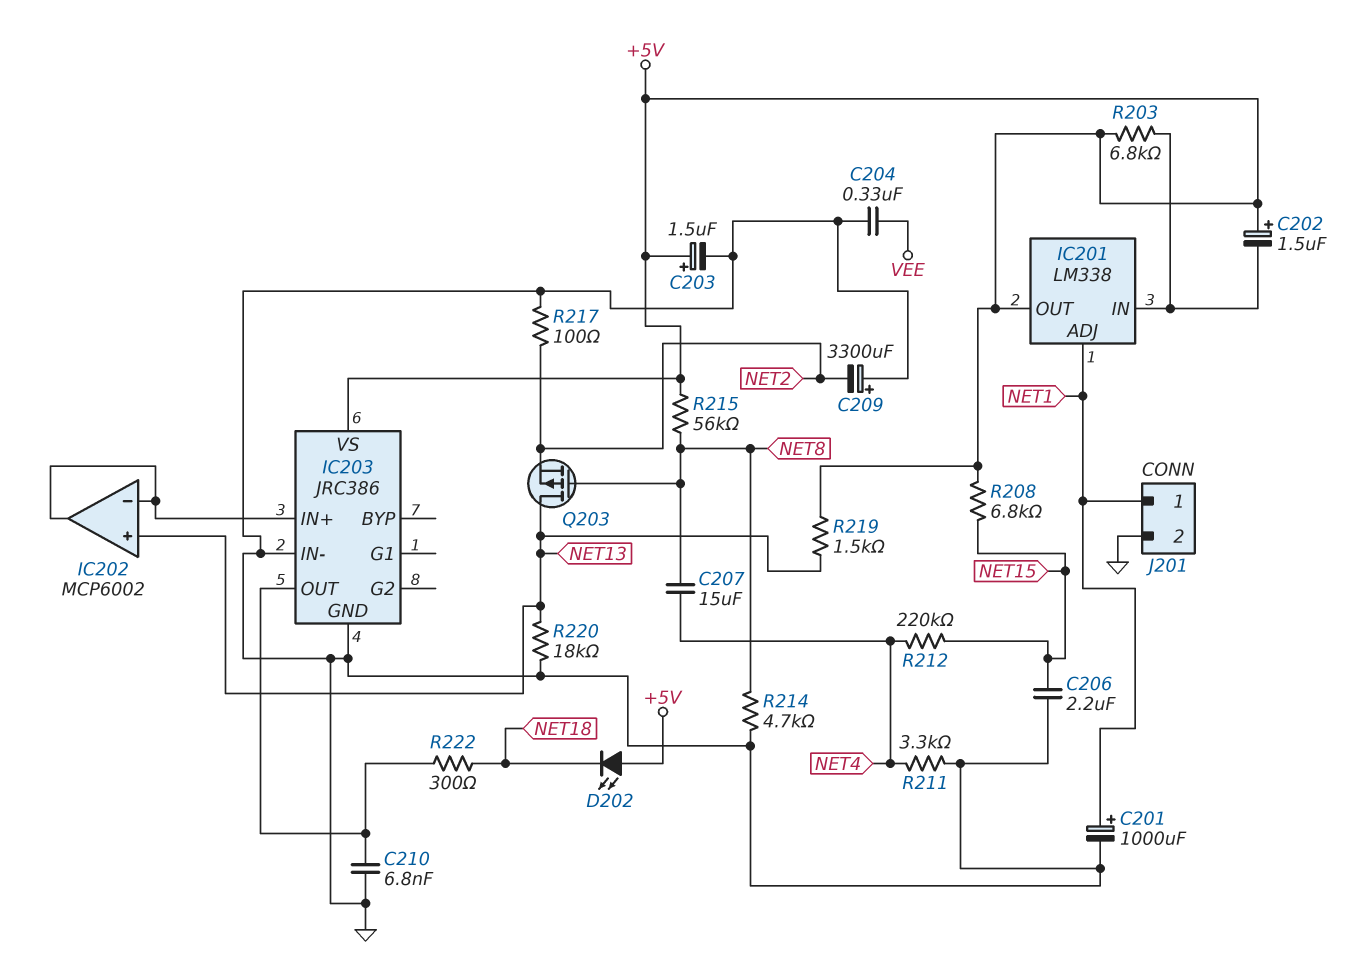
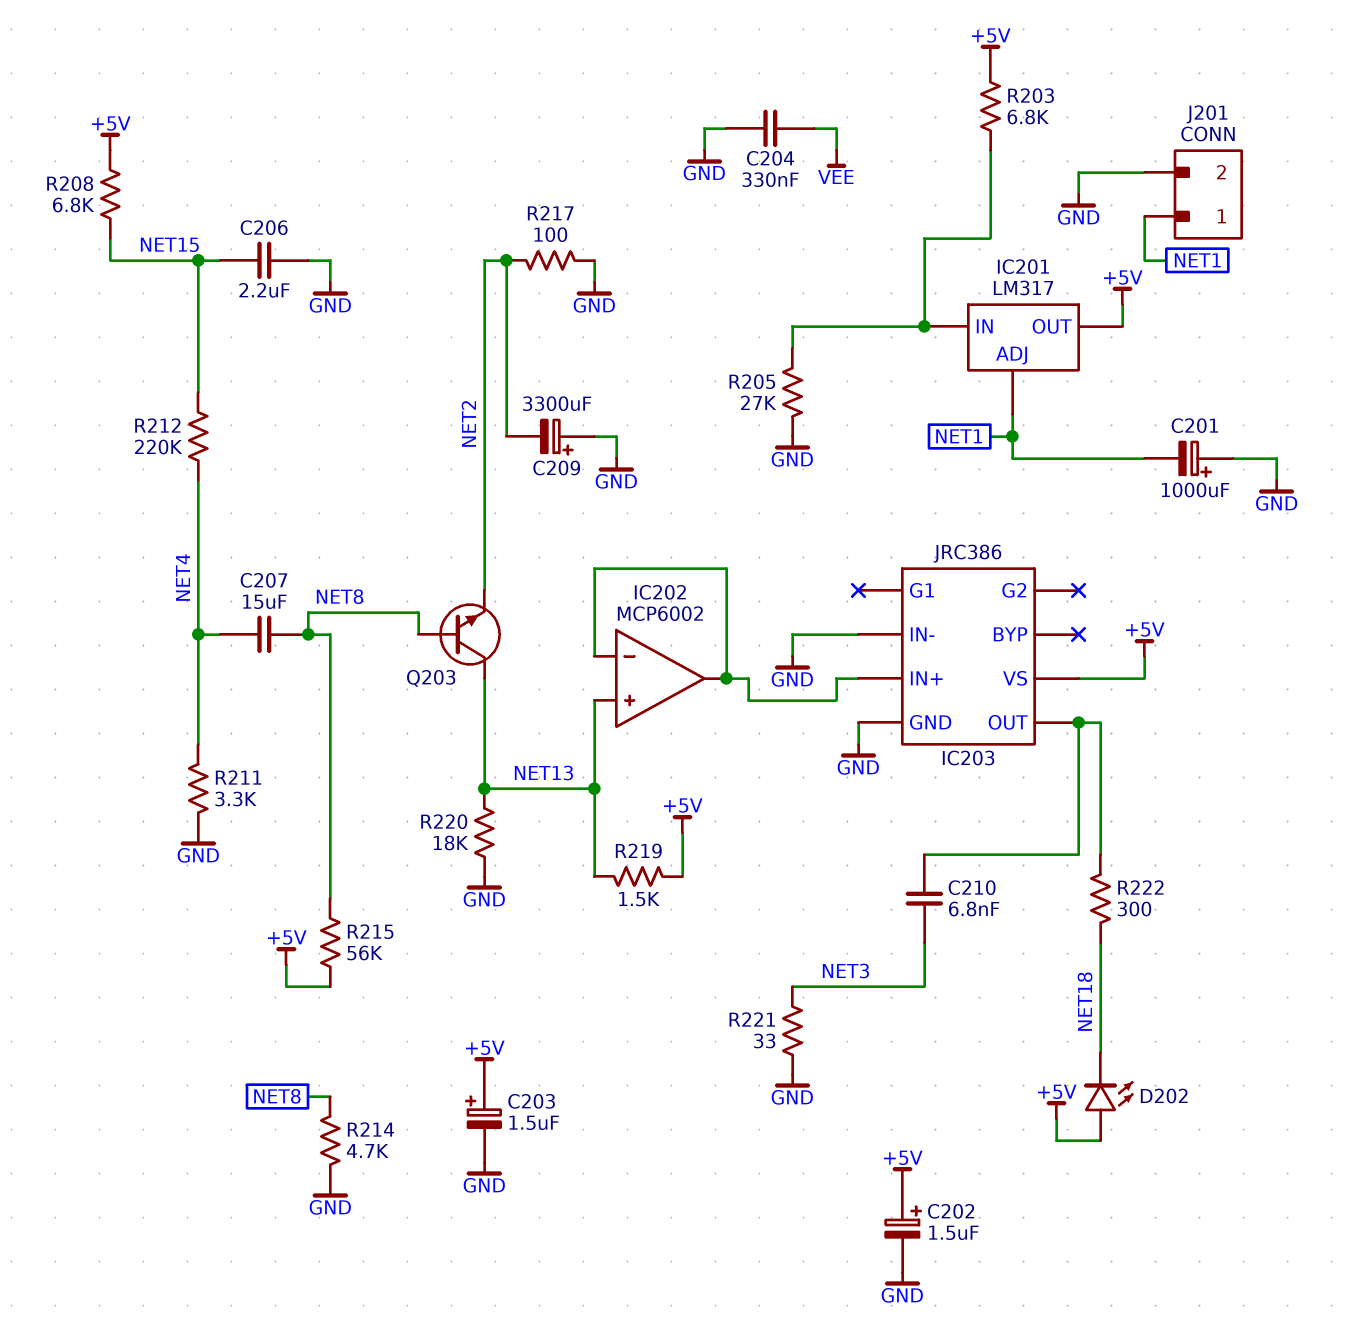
C201: 1000uF (plus NET1, minus GND) -> 1000uF (plus GND, minus NET1)
C202: 1.5uF (plus +5V, minus IC201/IN) -> 1.5uF (plus +5V, minus GND)
C210: 6.8nF (GND, IC203/OUT) -> 6.8nF (IC203/OUT, NET3)
IC201: LM338 -> LM317
Q203: PMOS (G NET8, D NET13, S NET2) -> NPN (B NET8, C NET13, E NET2)
R205: none -> 27k (GND, IC201/IN)
R221: none -> 33 (GND, NET3)

